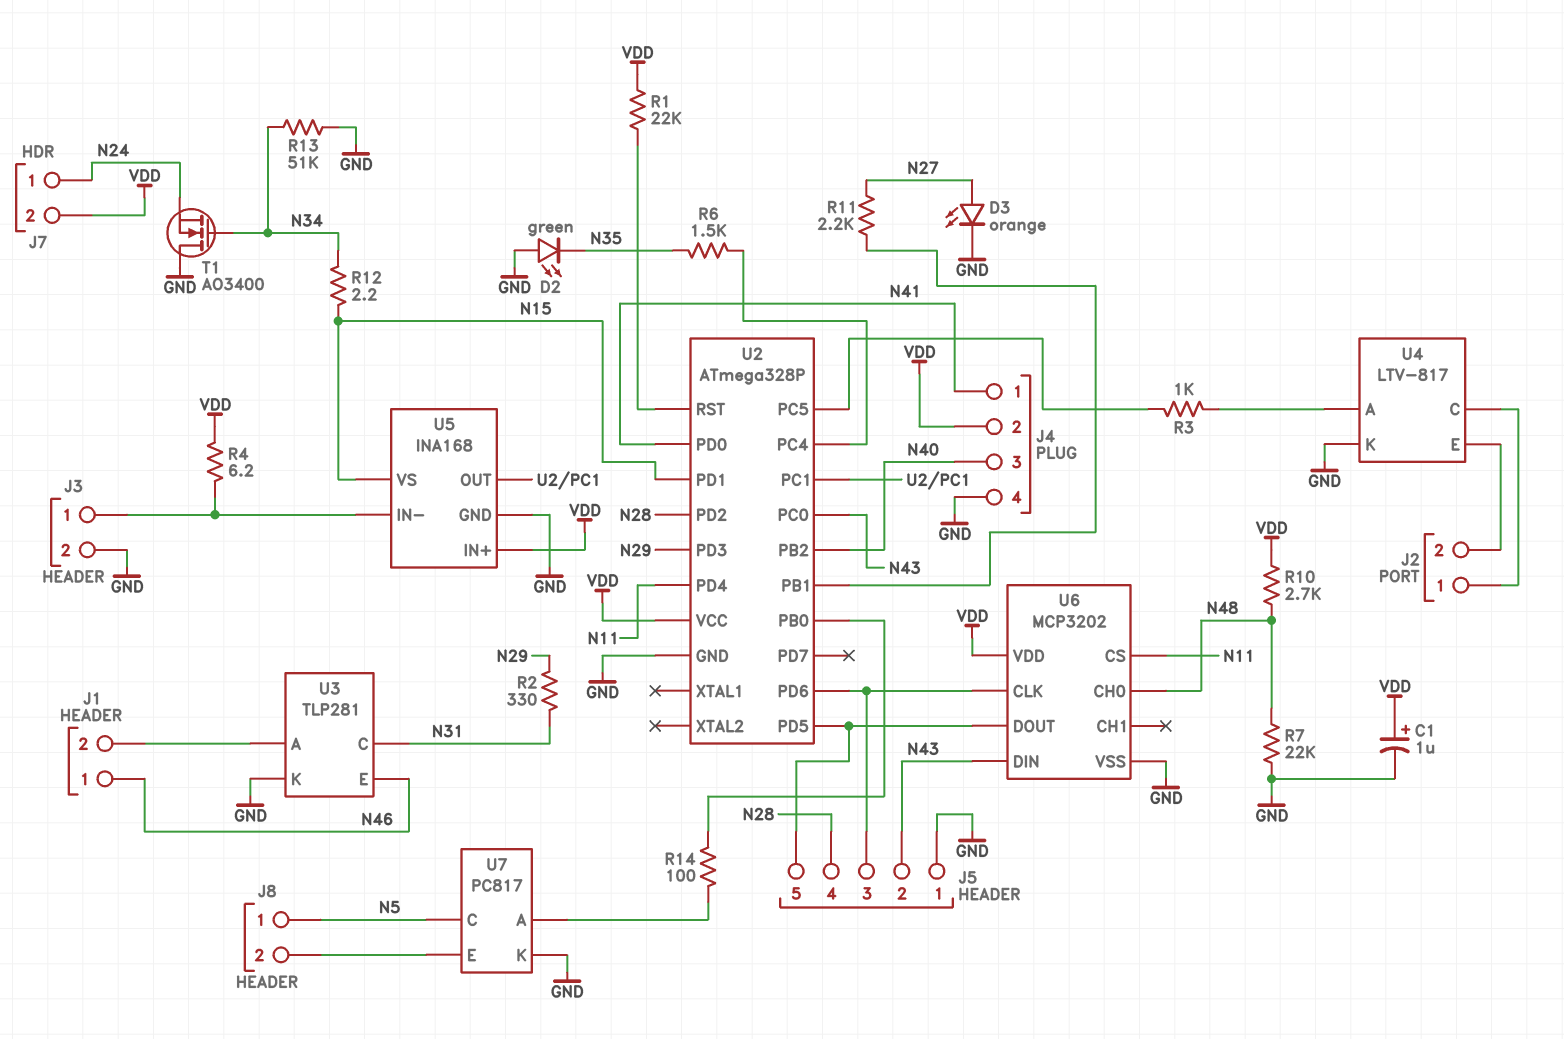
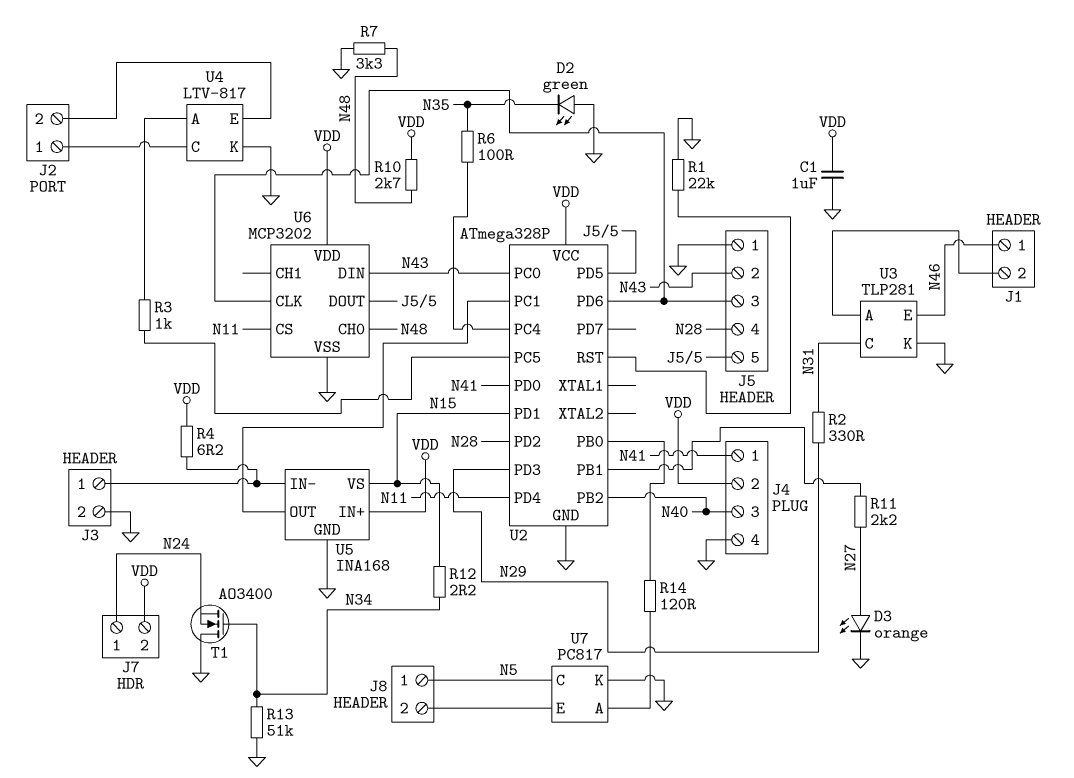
C1: 1uF (plus VDD, minus GND) -> 1uF (GND, VDD)
R1: 22k (U2/RST, VDD) -> 22k (GND, U2/RST)
R6: 1.5k (N35, U2/PC4) -> 100 (N35, U2/PC4)
R7: 22k (GND, N48) -> 3.3k (GND, N48)
R14: 100 (U2/PB0, U7/A) -> 120 (U2/PB0, U7/A)

